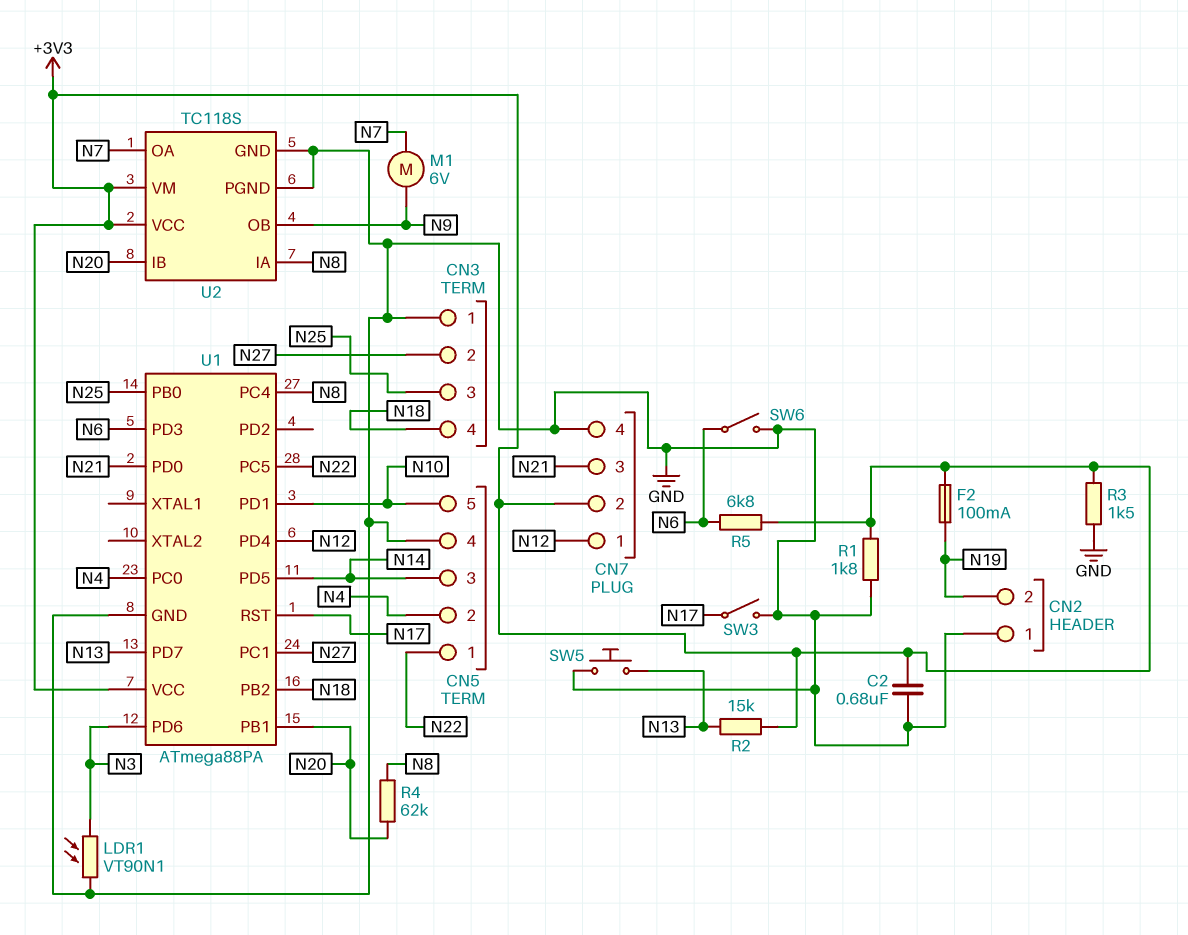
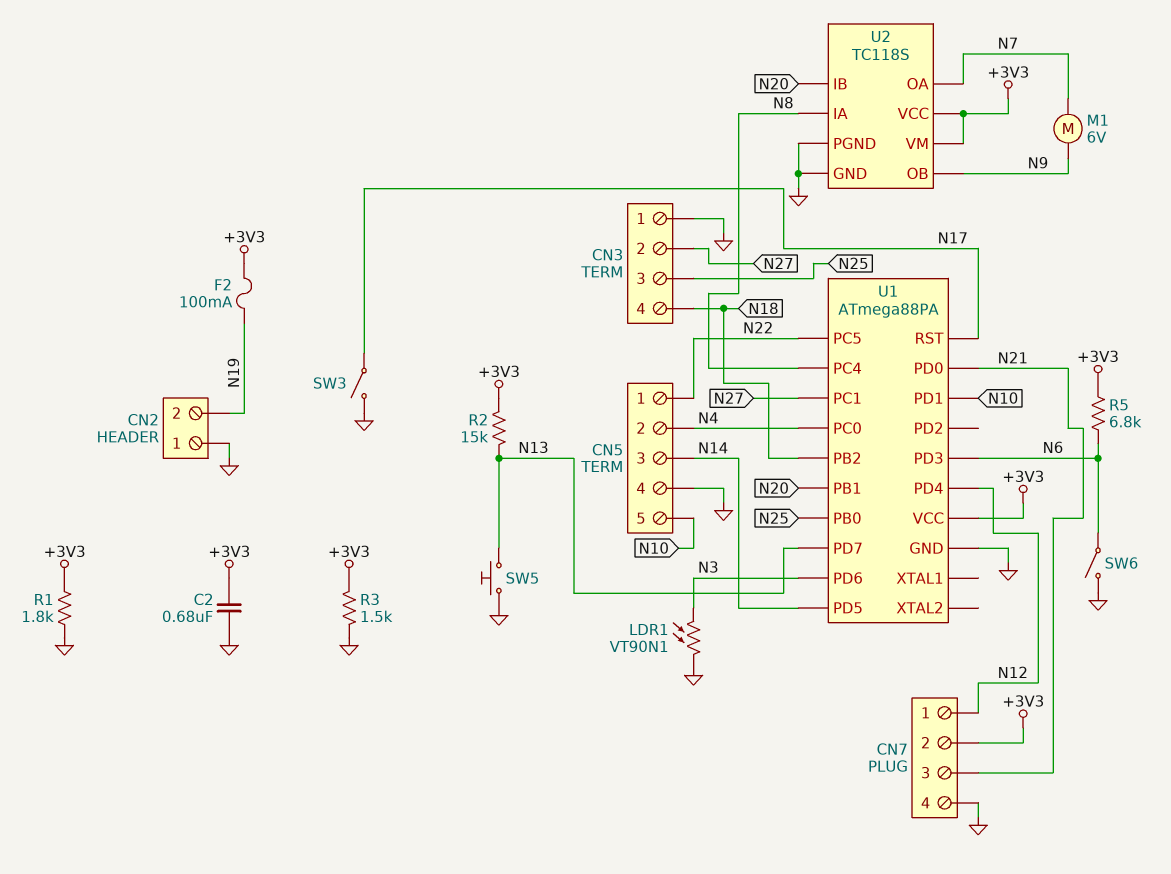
R4: 62k (N8, N20) -> none

